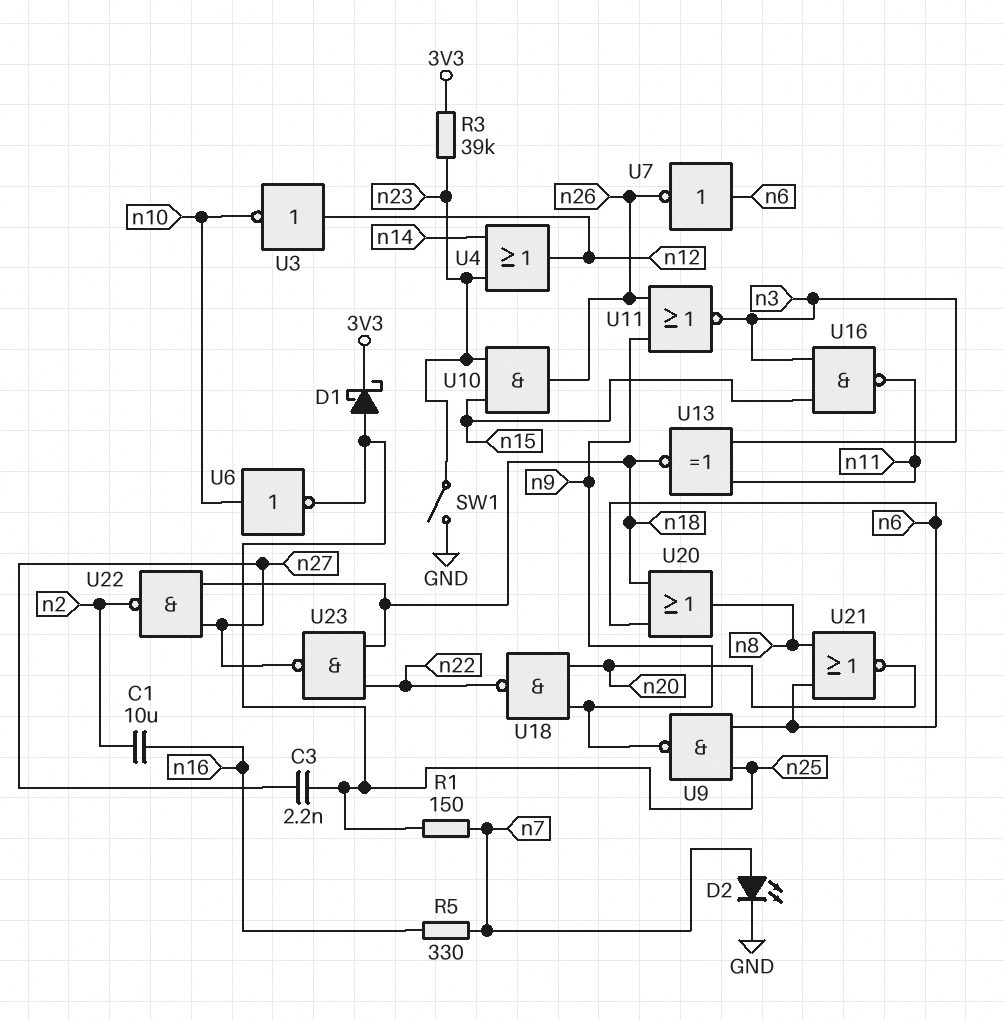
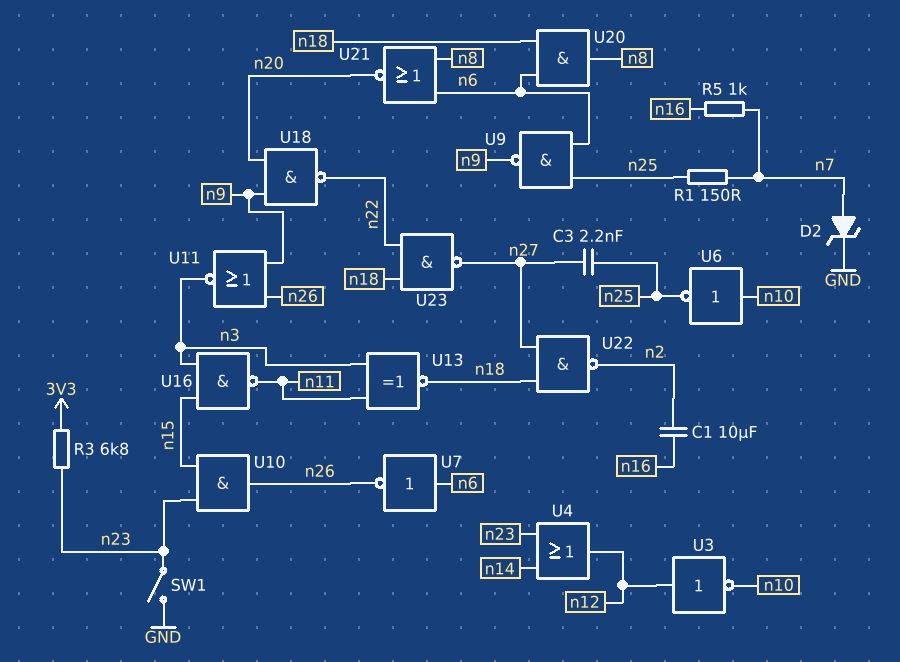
D1: schottky (A n25, K 3V3) -> none
D2: LED (A n7, K GND) -> zener (A n7, K GND)
R3: 39k (3V3, n23) -> 6.8k (3V3, n23)
R5: 330 (n7, n16) -> 1k (n7, n16)
U20: OR (in n6, in n18, out n8) -> AND (in n6, in n18, out n8)

